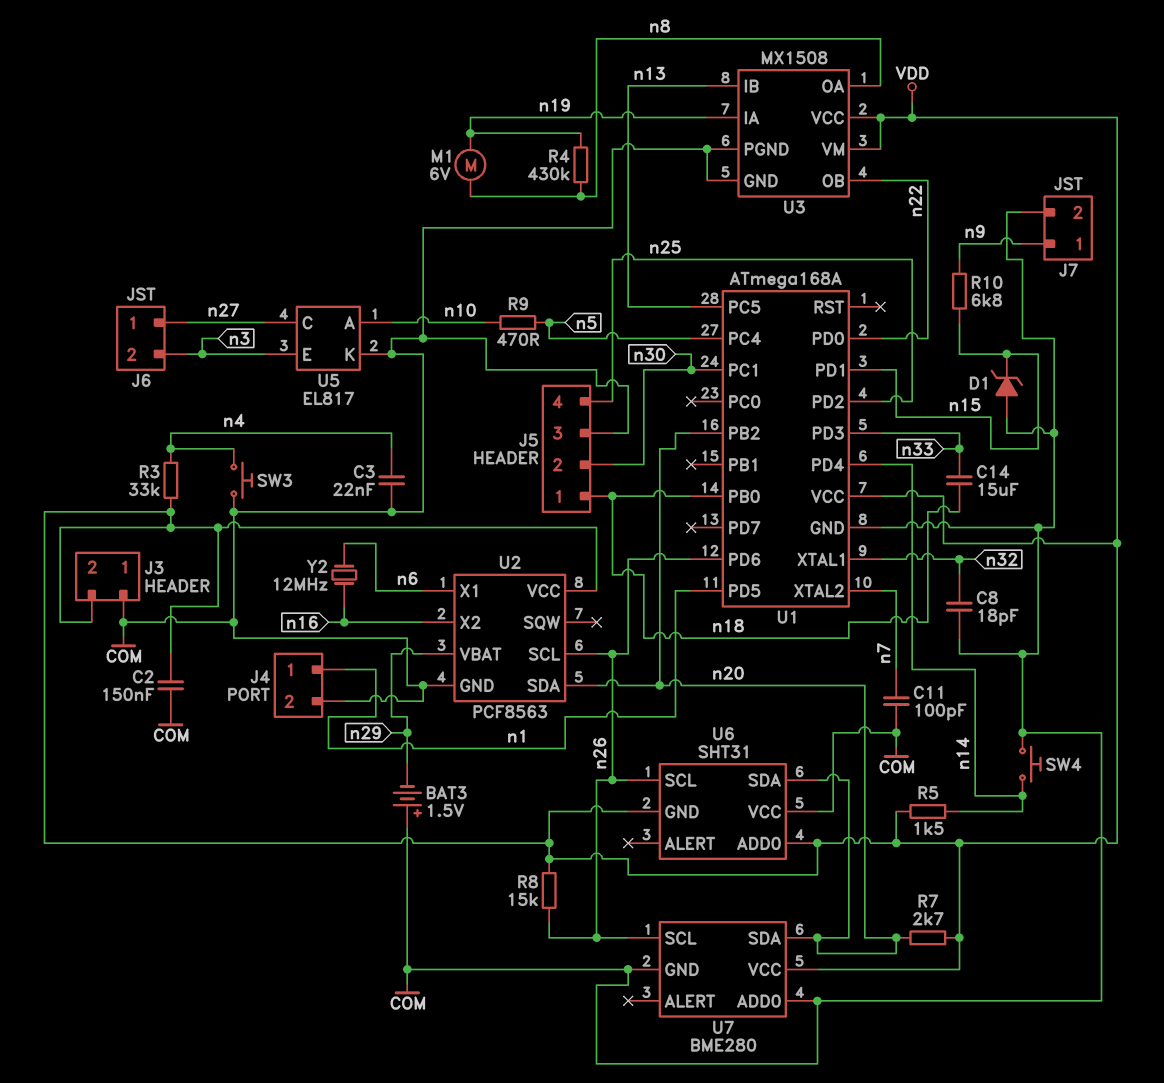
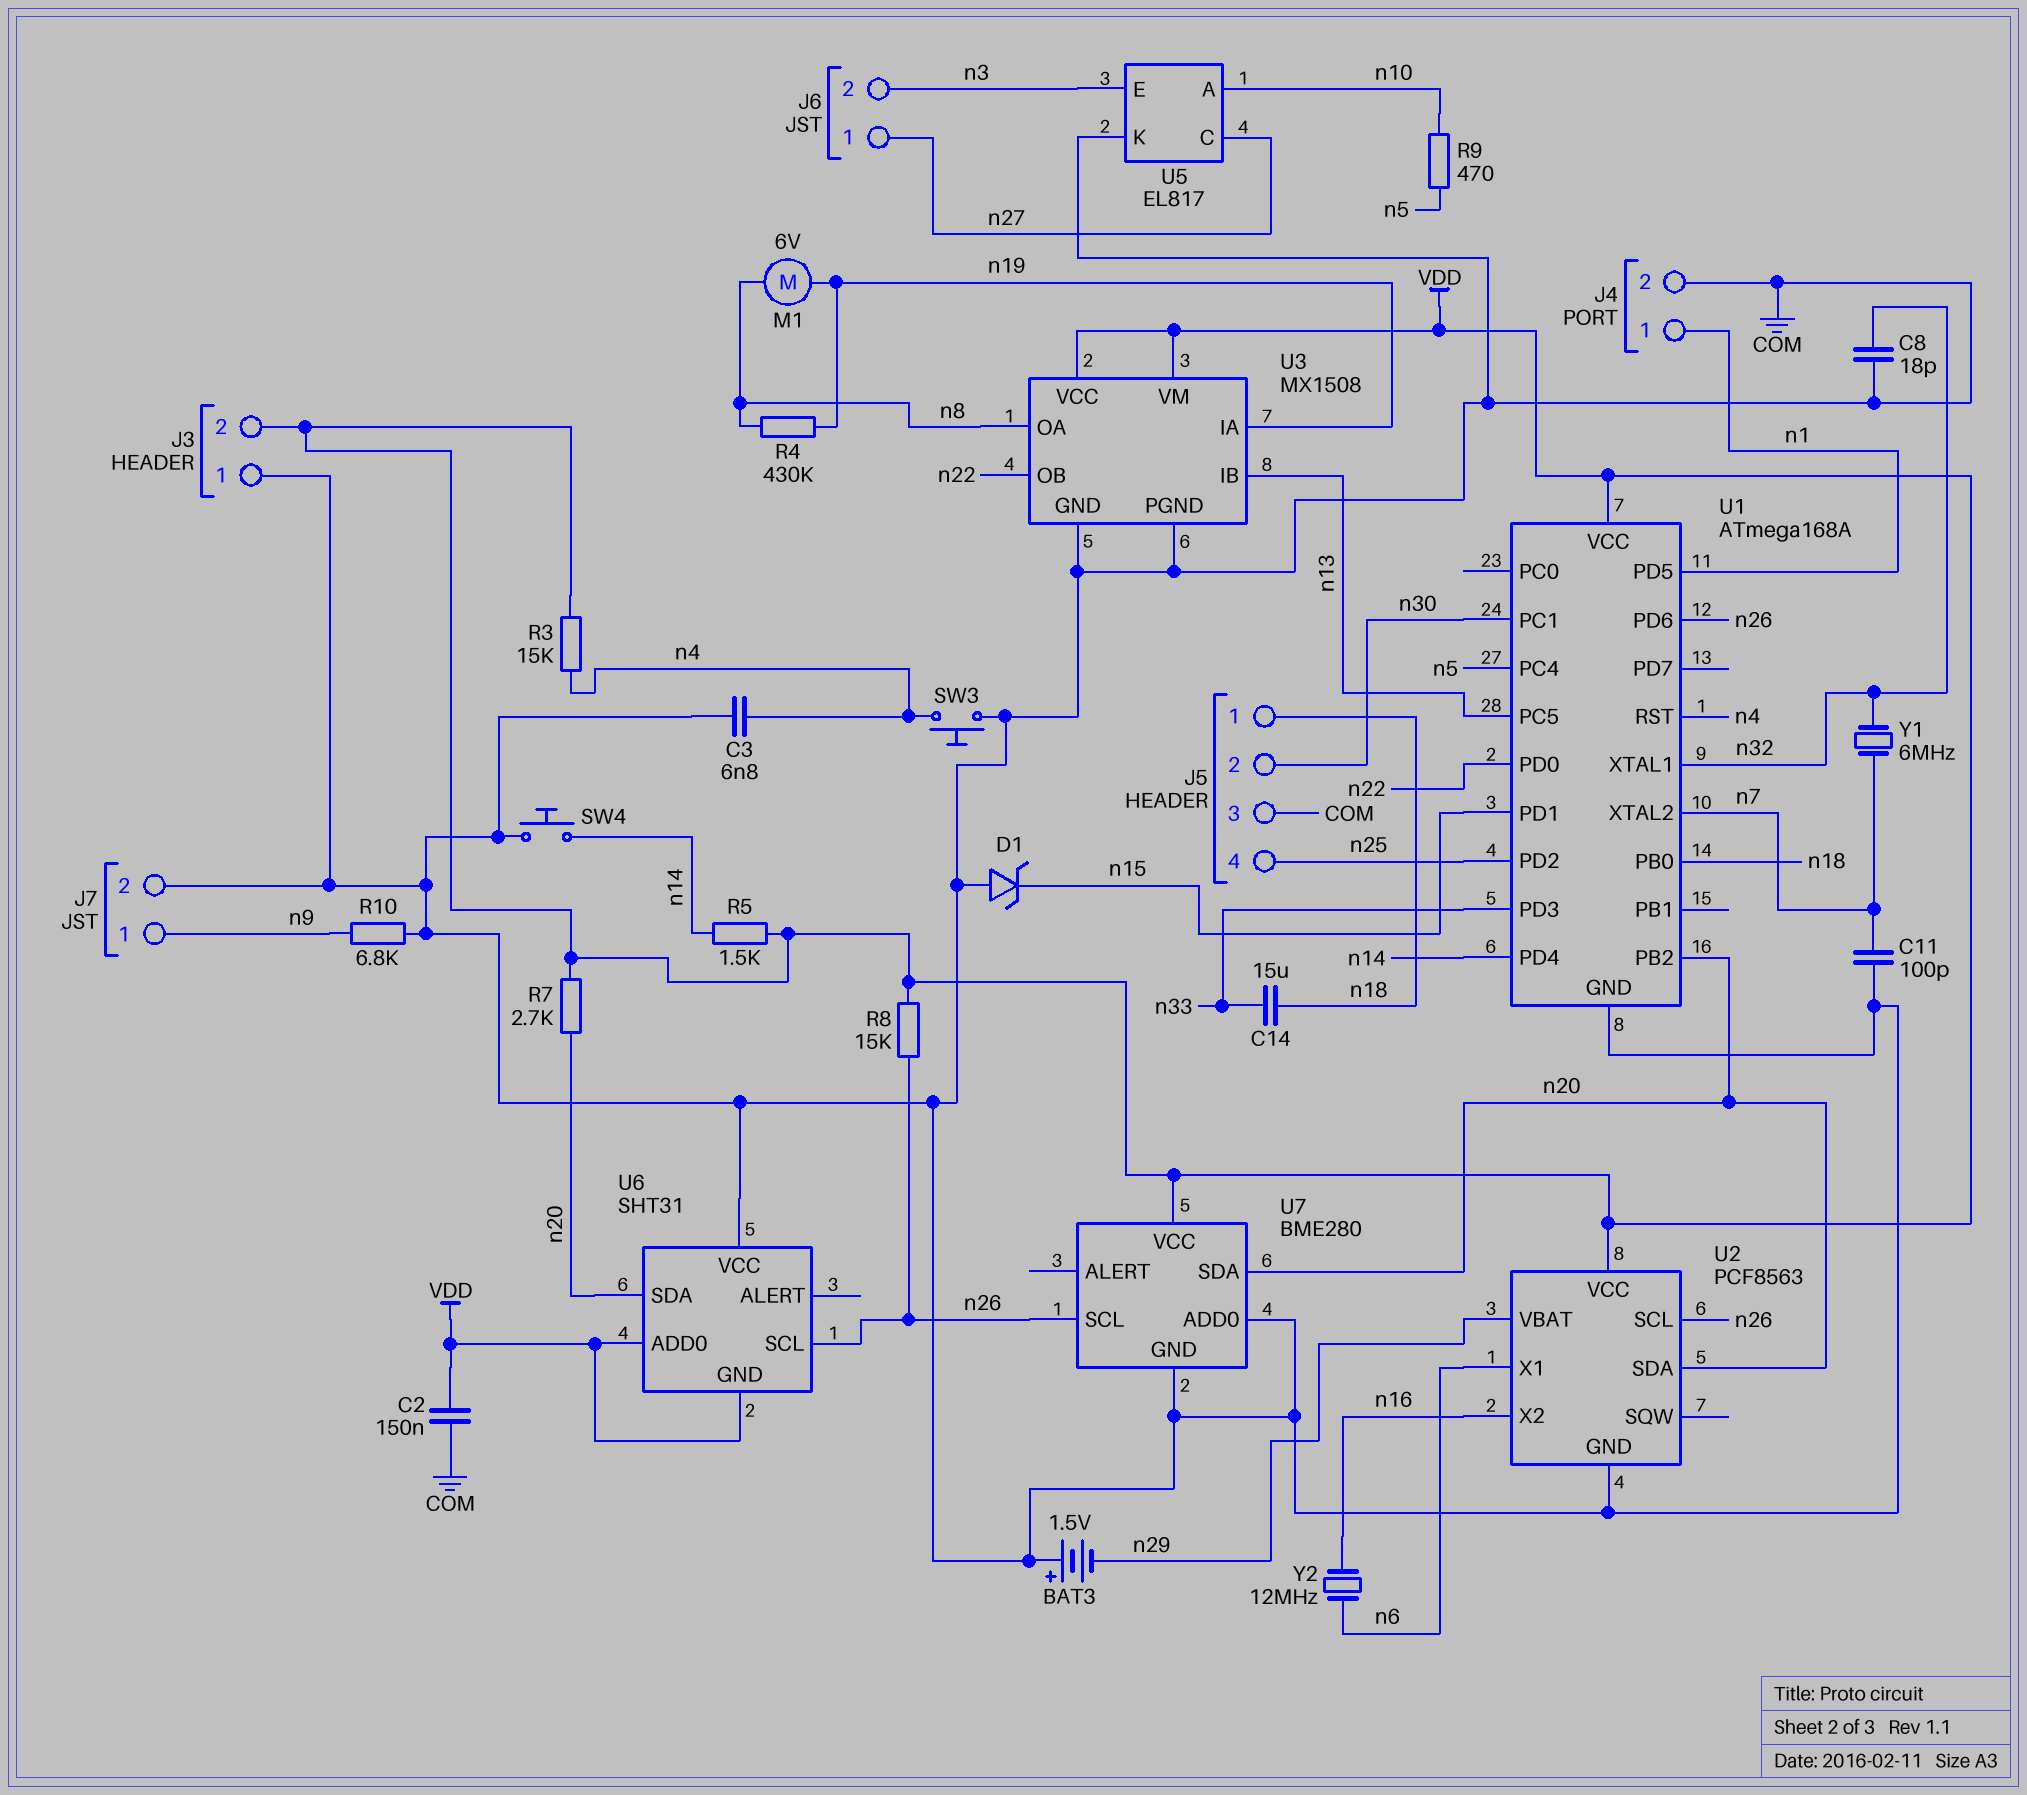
C3: 22nF (COM, n4) -> 6.8nF (COM, n4)
R3: 33k (VDD, n4) -> 15k (VDD, n4)
R10: 6.8k (n9, n15) -> 6.8k (COM, n9)
U1 pin RST: none -> n4
Y1: none -> 6MHz (n7, n32)

